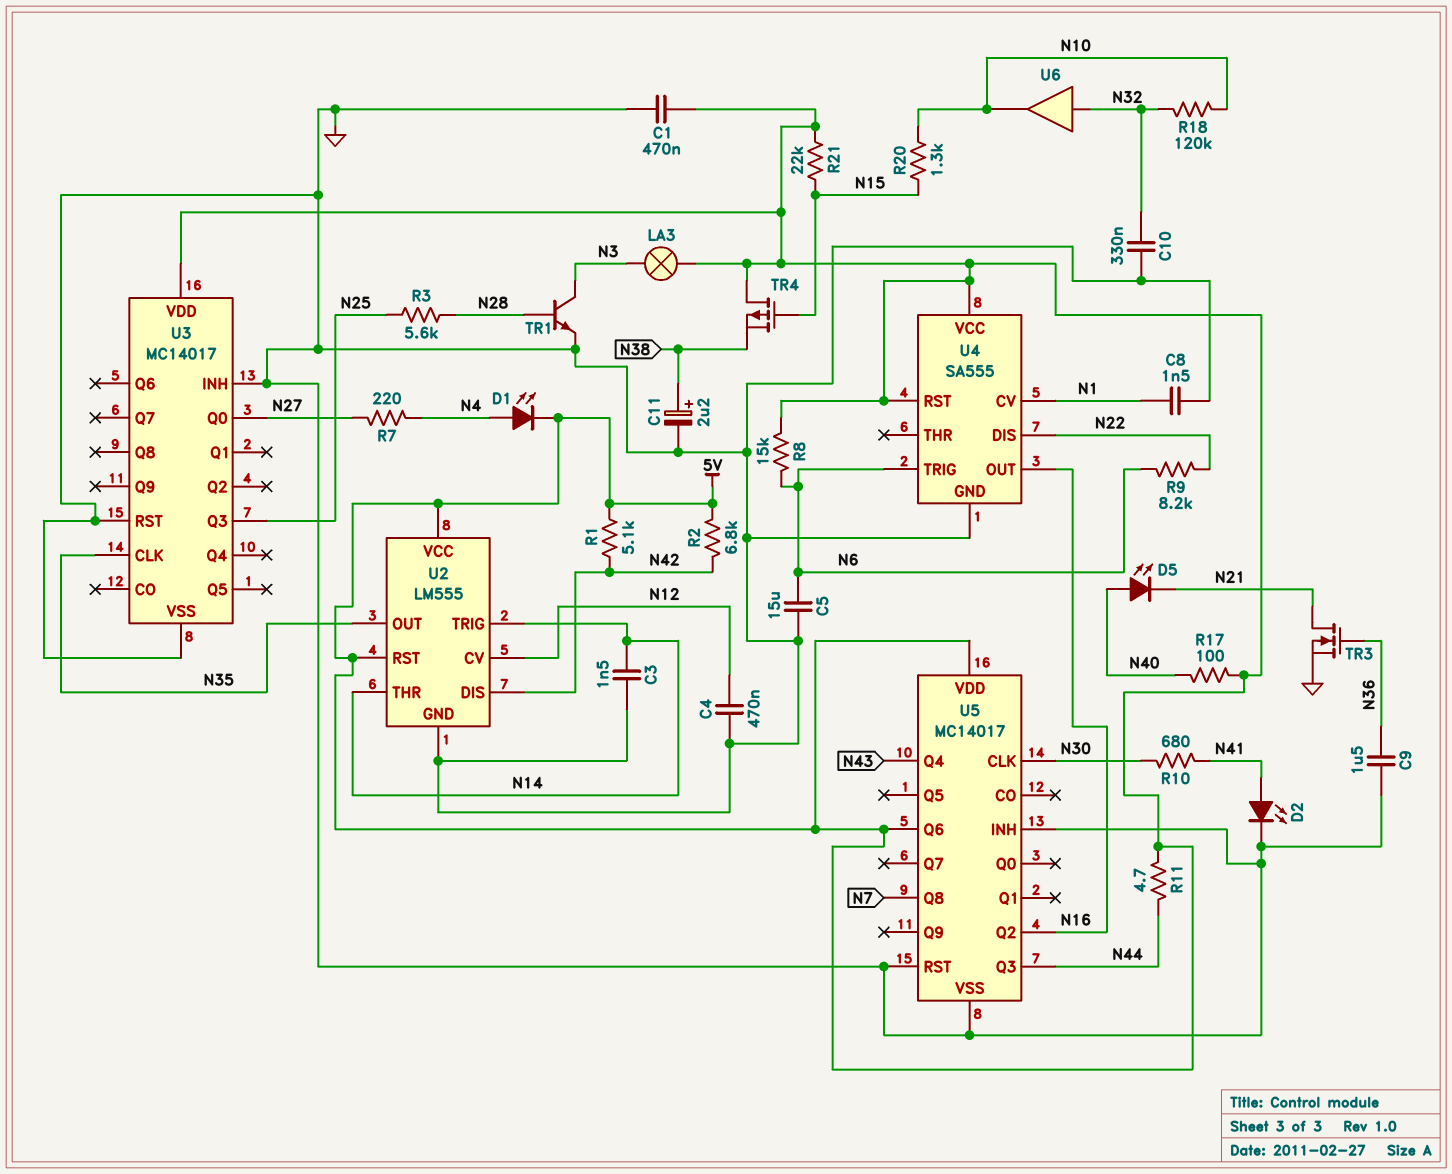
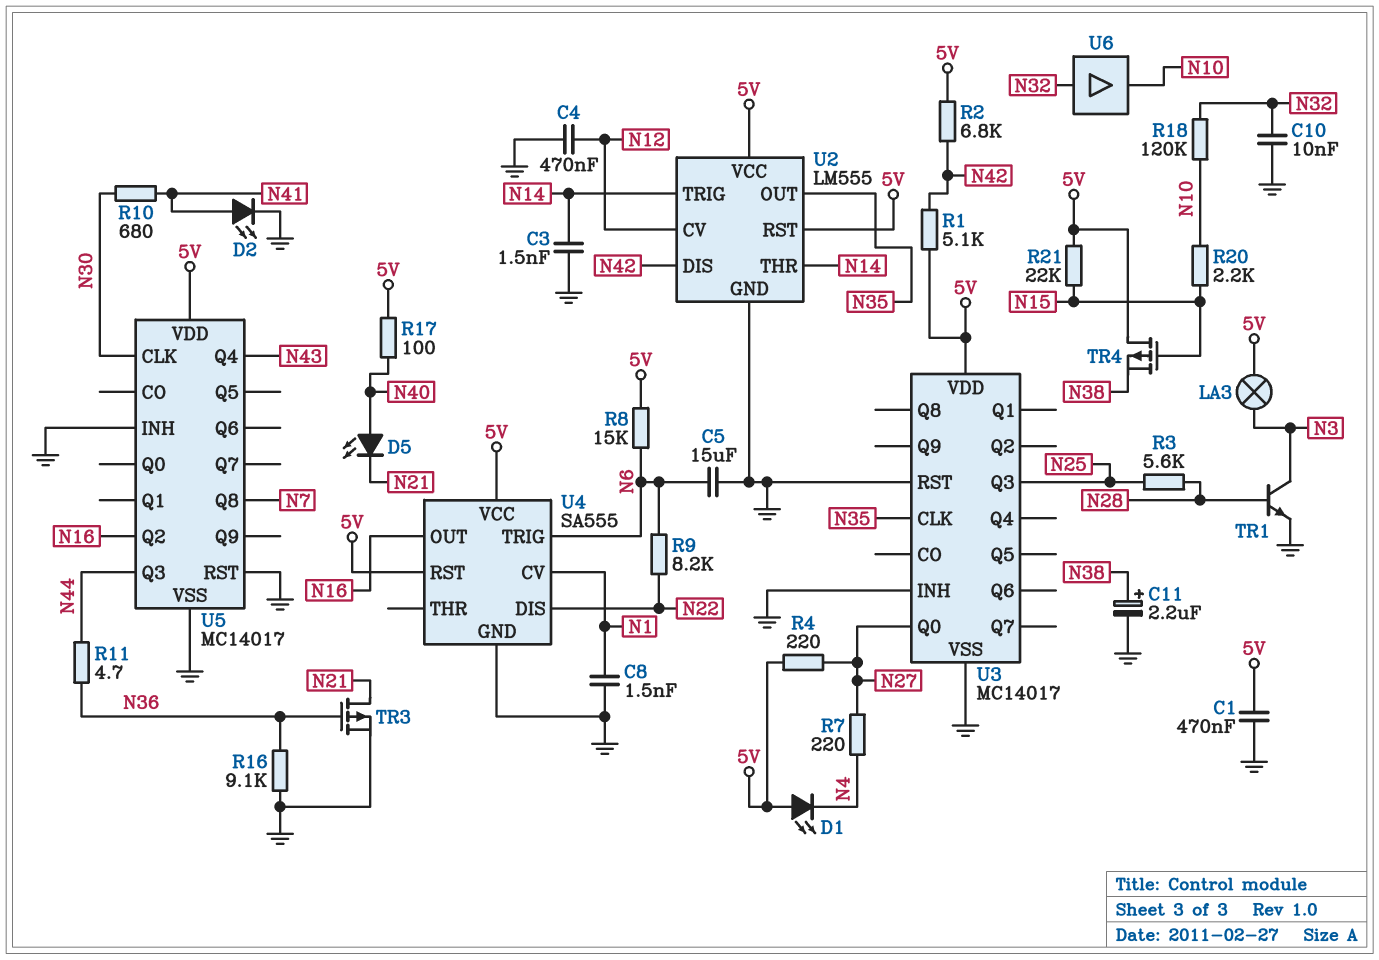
C9: 1.5uF (GND, N36) -> none
C10: 330nF (GND, N32) -> 10nF (GND, N32)
D1: LED (A N4, K 5V) -> LED (A 5V, K N4)
R4: none -> 220 (5V, N27)
R11: 4.7 (5V, N44) -> 4.7 (N36, N44)
R16: none -> 9.1k (GND, N36)
R20: 1.3k (N10, N15) -> 2.2k (N10, N15)
TR3: NMOS (G N36, D N21, S GND) -> PMOS (G N36, D N21, S GND)
U5 pin Q6: 5V -> none

